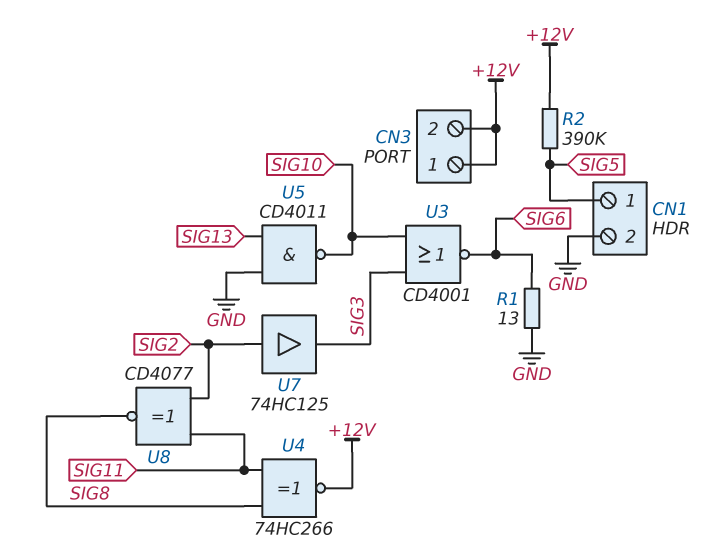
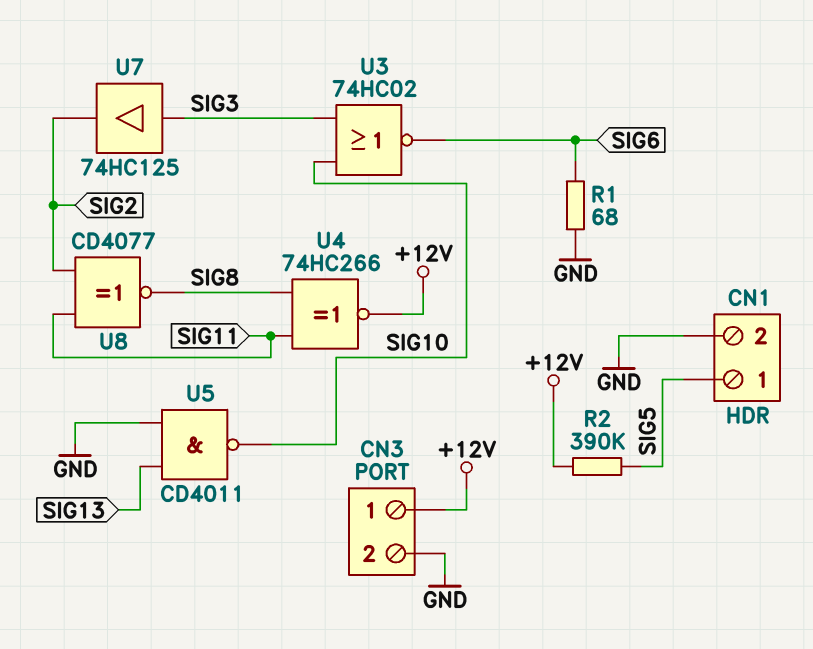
CN3 pin 2: +12V -> GND
R1: 13 (GND, SIG6) -> 68 (GND, SIG6)
U3: NOR CD4001 (in SIG3, in SIG10, out SIG6) -> NOR 74HC02 (in SIG3, in SIG10, out SIG6)
U7: buffer 74HC125 (in SIG2, out SIG3) -> buffer 74HC125 (in SIG3, out SIG2)

